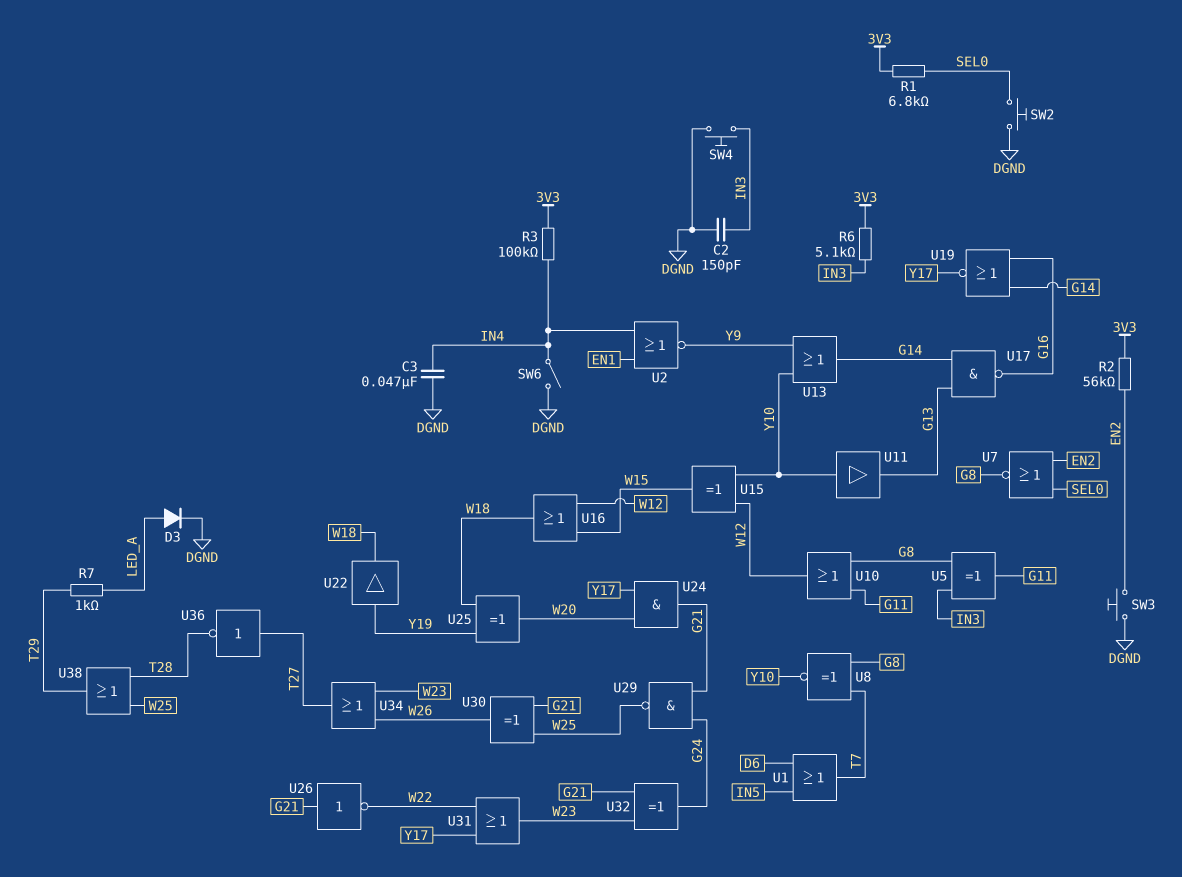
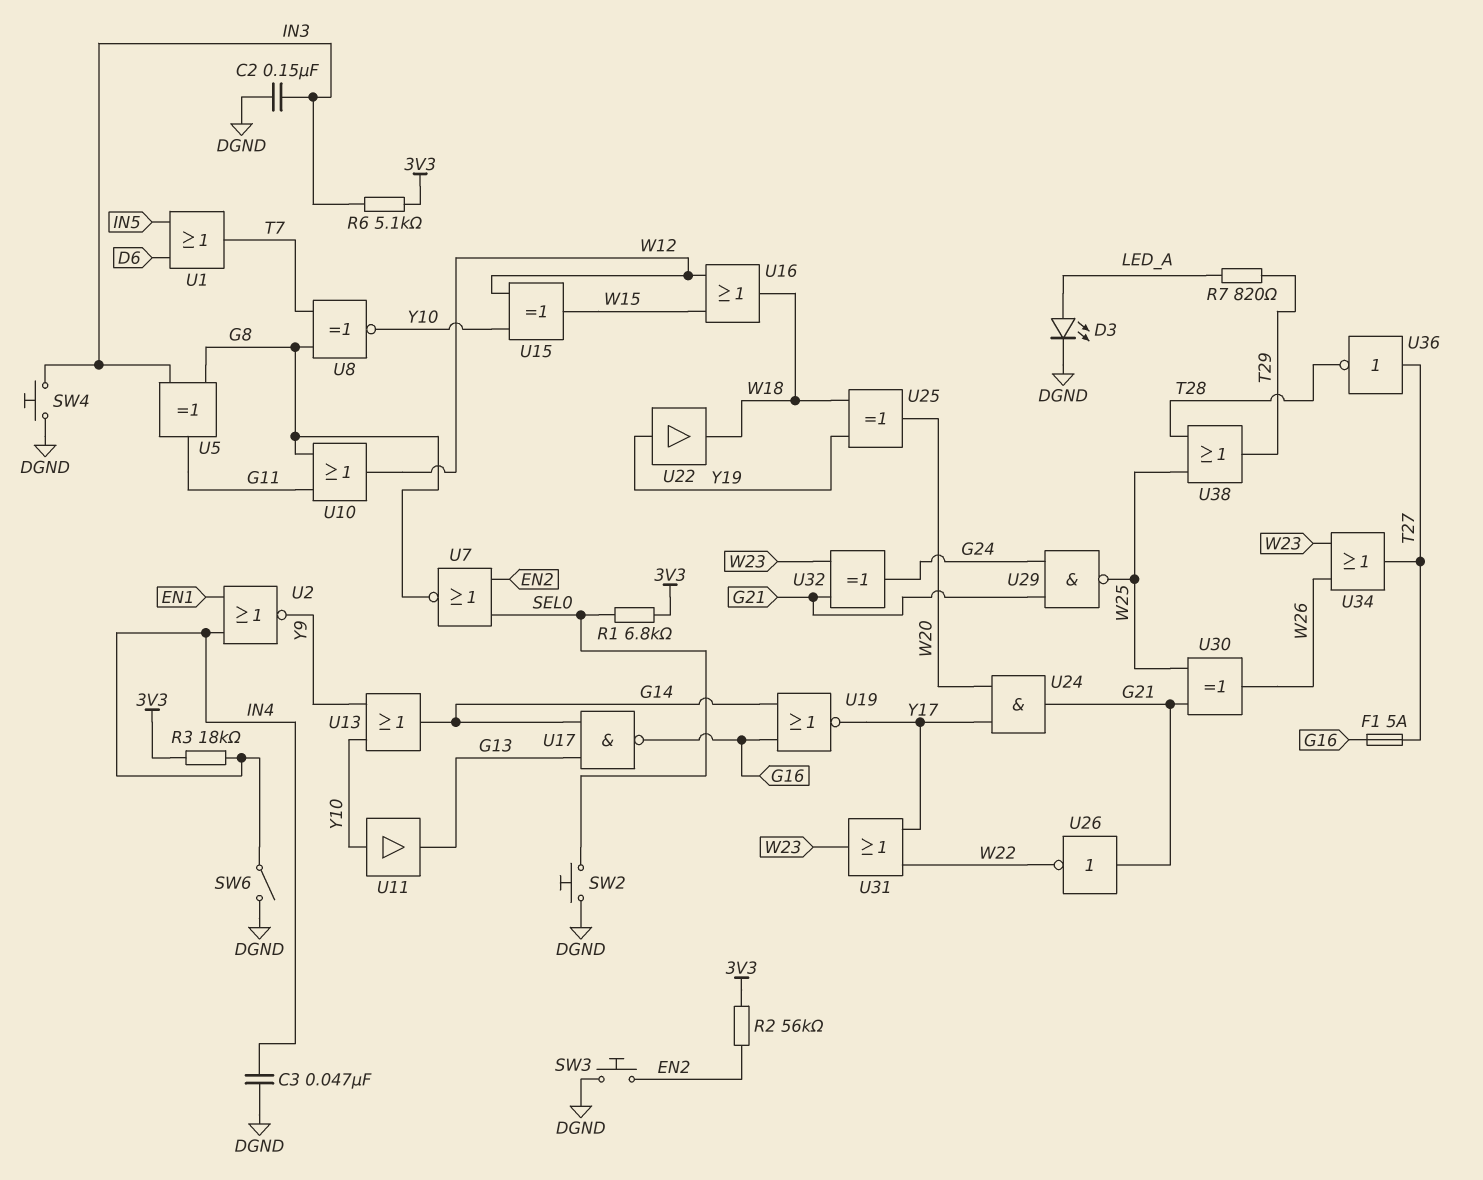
C2: 150pF (DGND, IN3) -> 150nF (DGND, IN3)
D3: diode (A LED_A, K DGND) -> LED (A LED_A, K DGND)
F1: none -> 5A (G16, T27)
R3: 100k (3V3, IN4) -> 18k (3V3, IN4)
R7: 1k (LED_A, T29) -> 820 (LED_A, T29)

